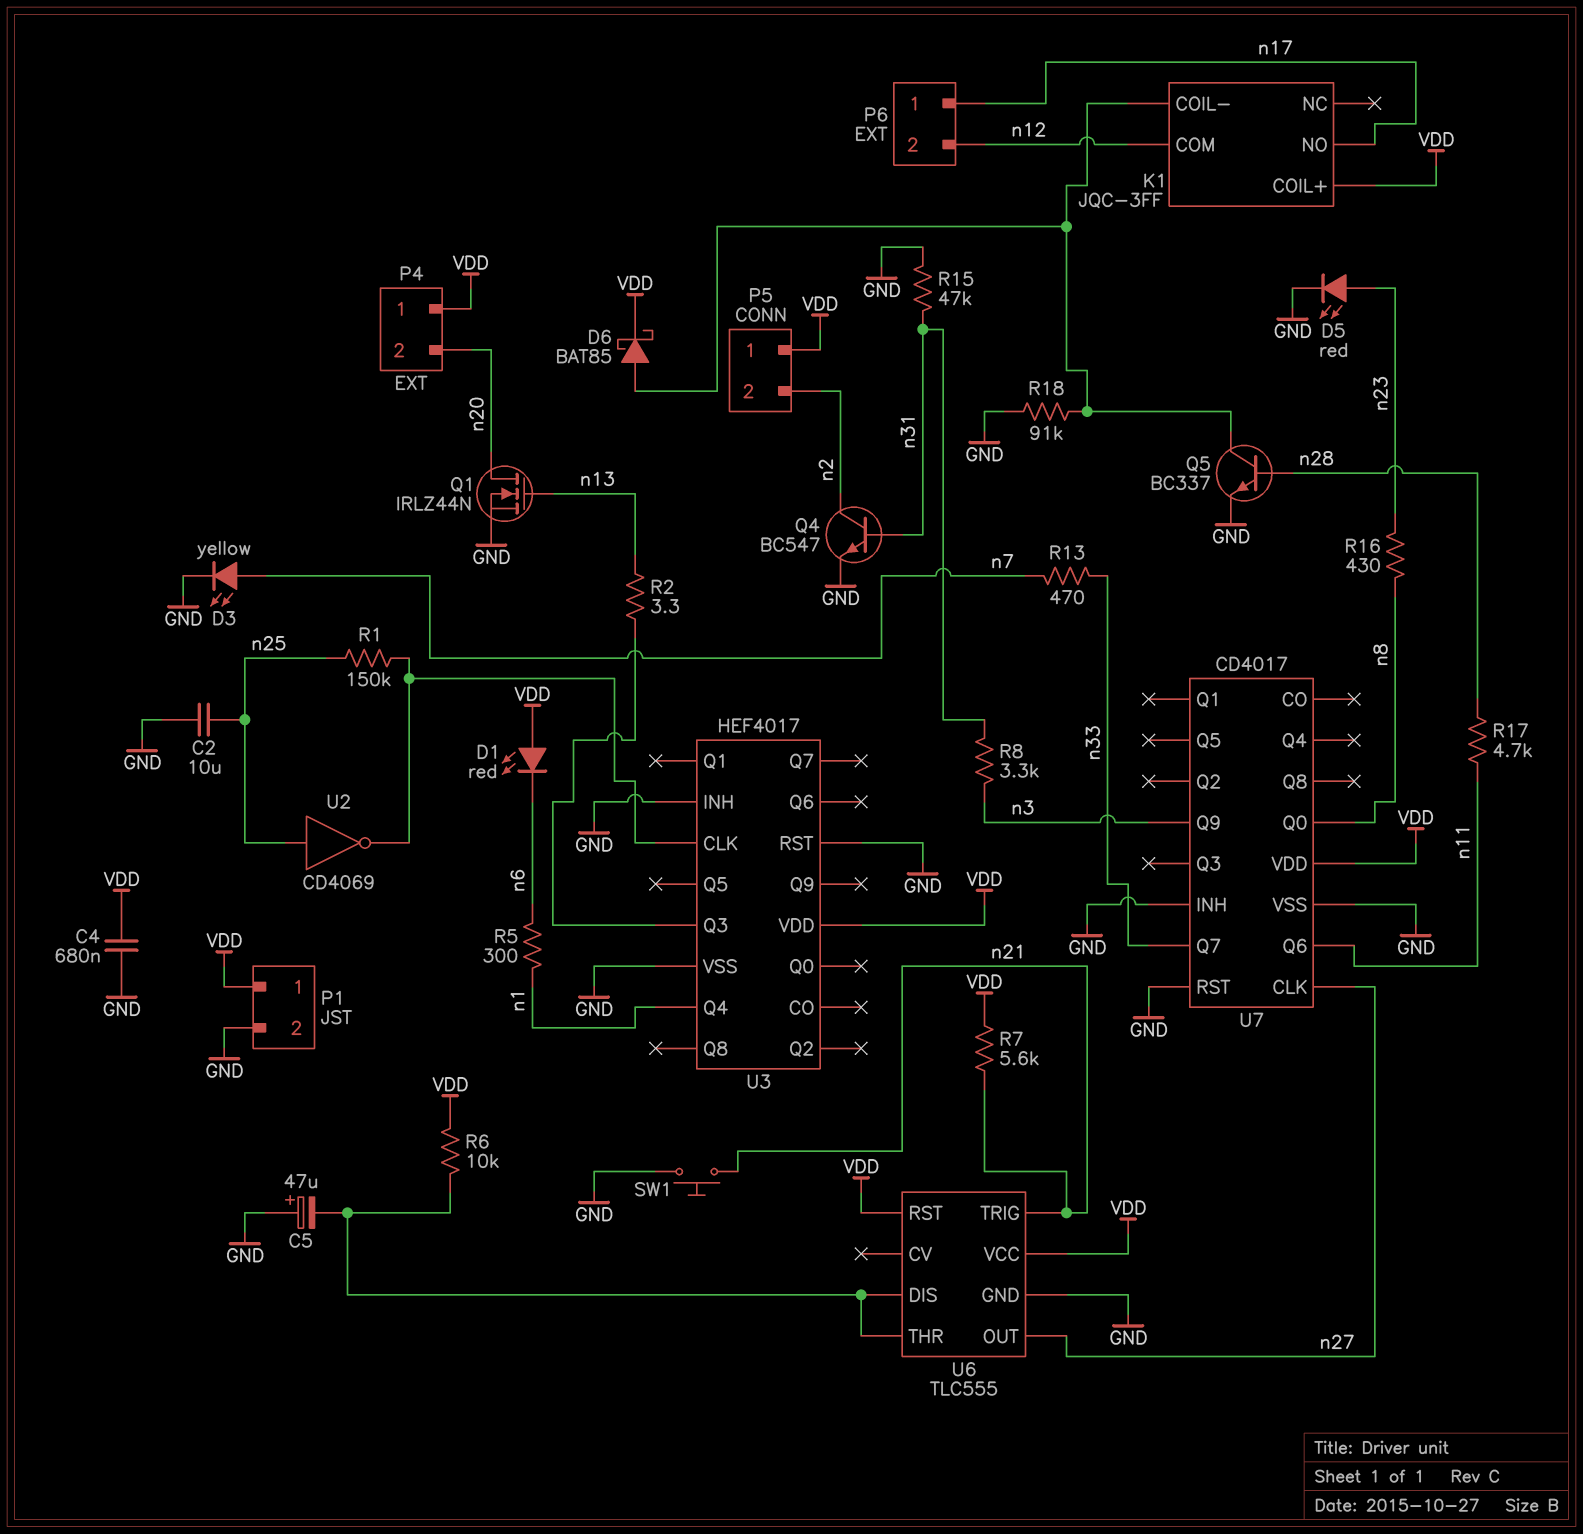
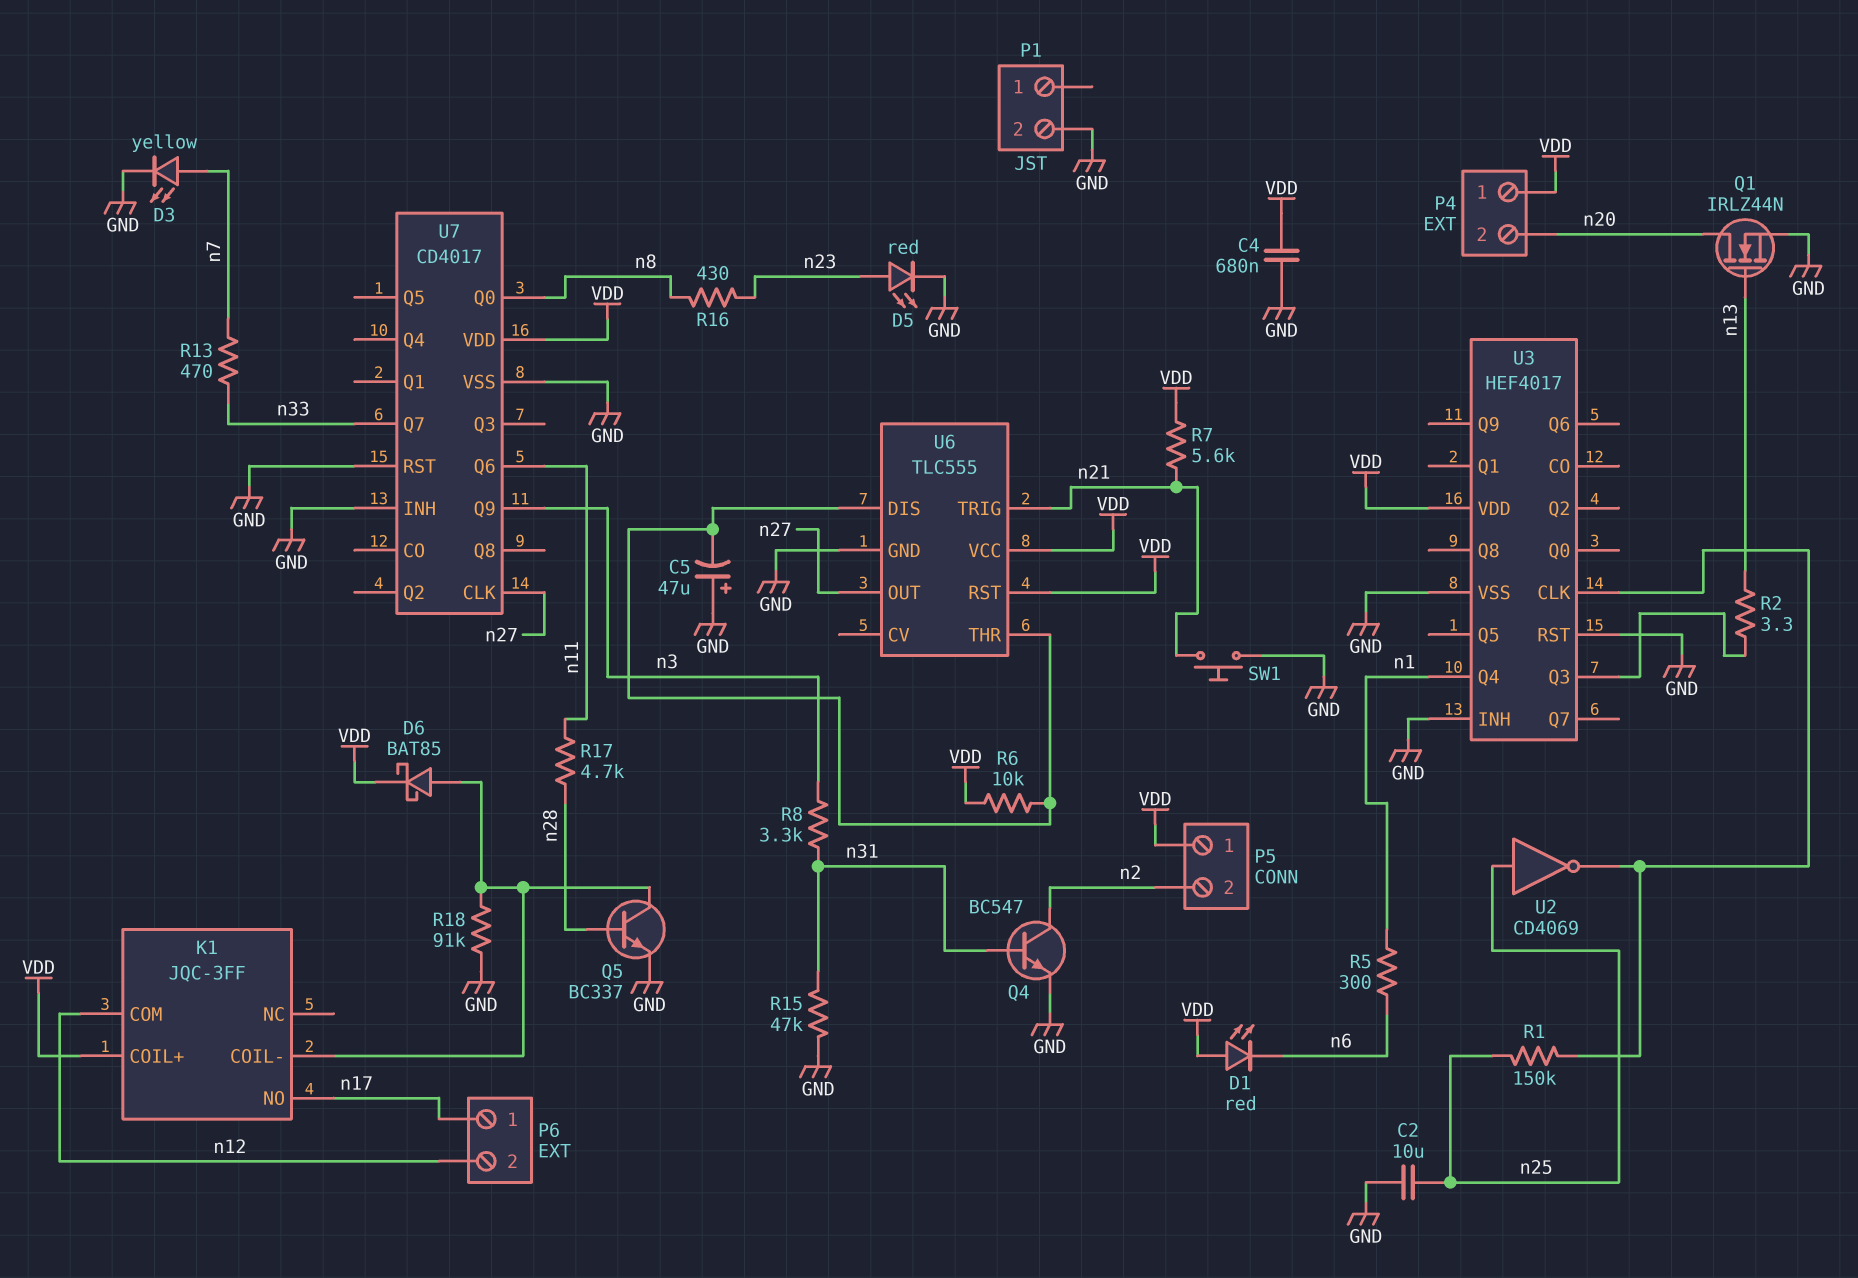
P1 pin 1: VDD -> none

